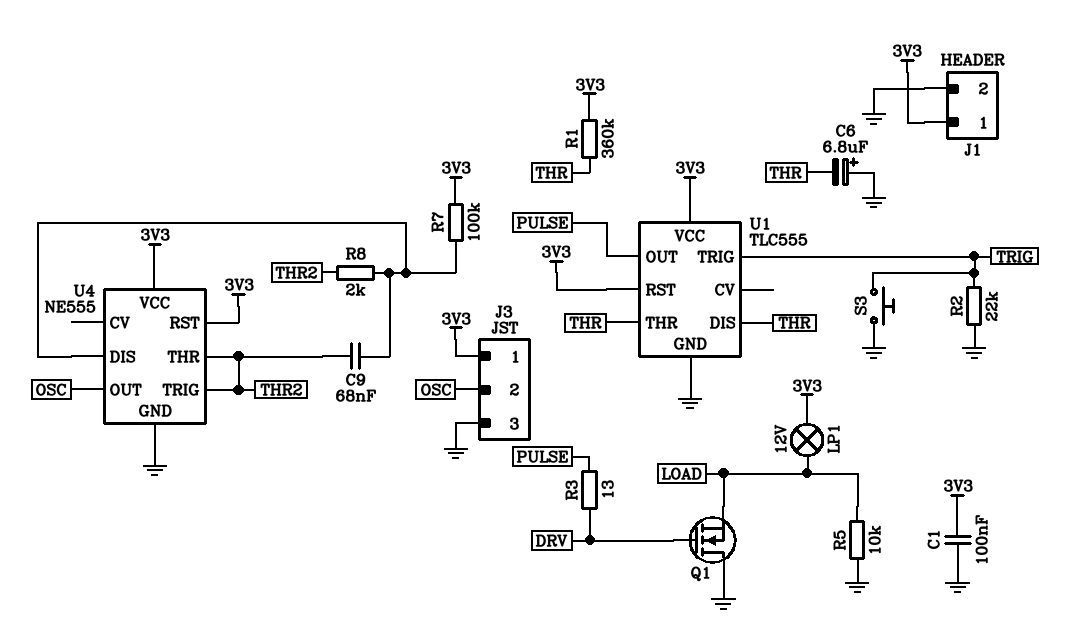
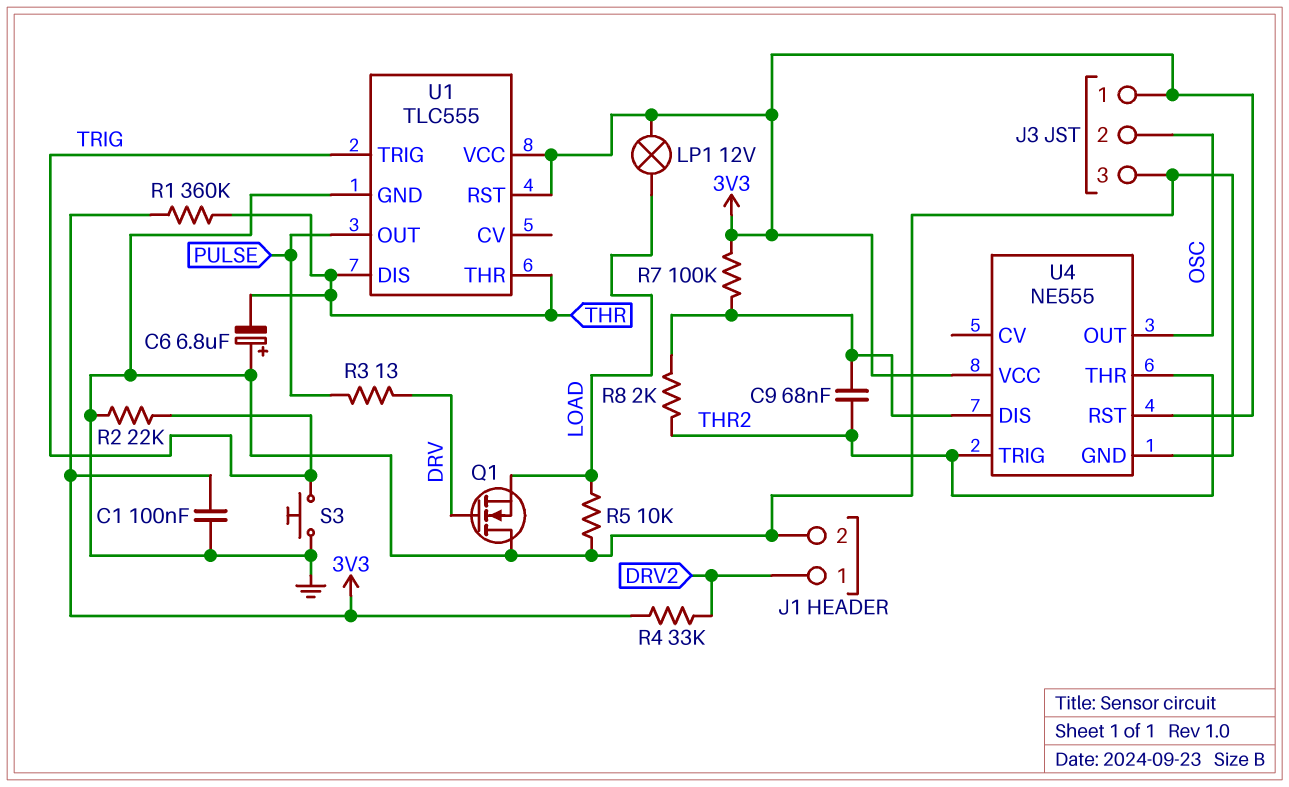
J1 pin 1: 3V3 -> DRV2
R4: none -> 33k (3V3, DRV2)

